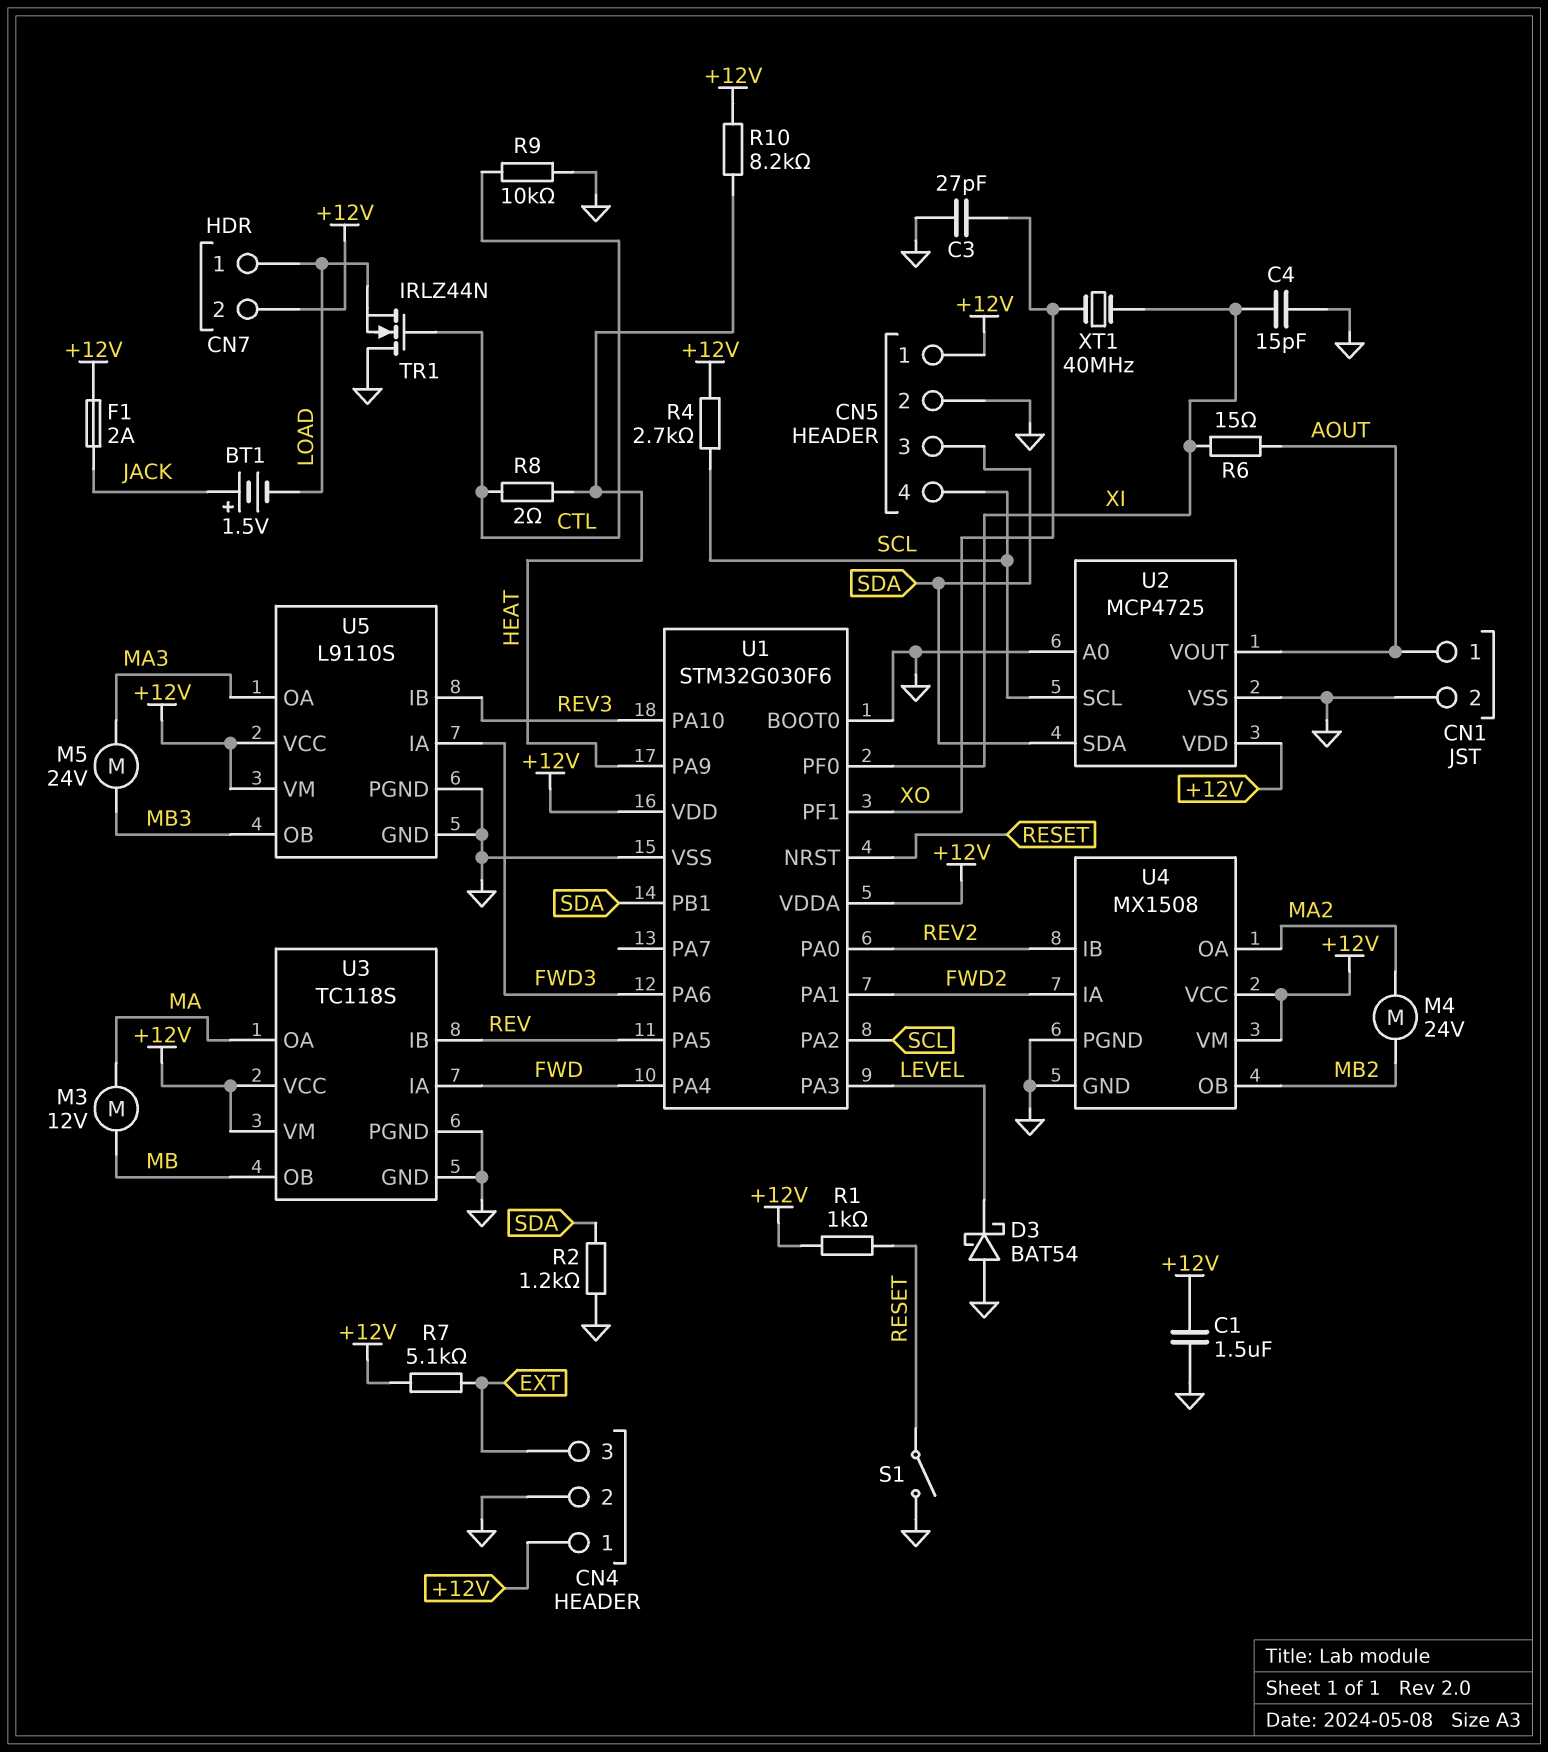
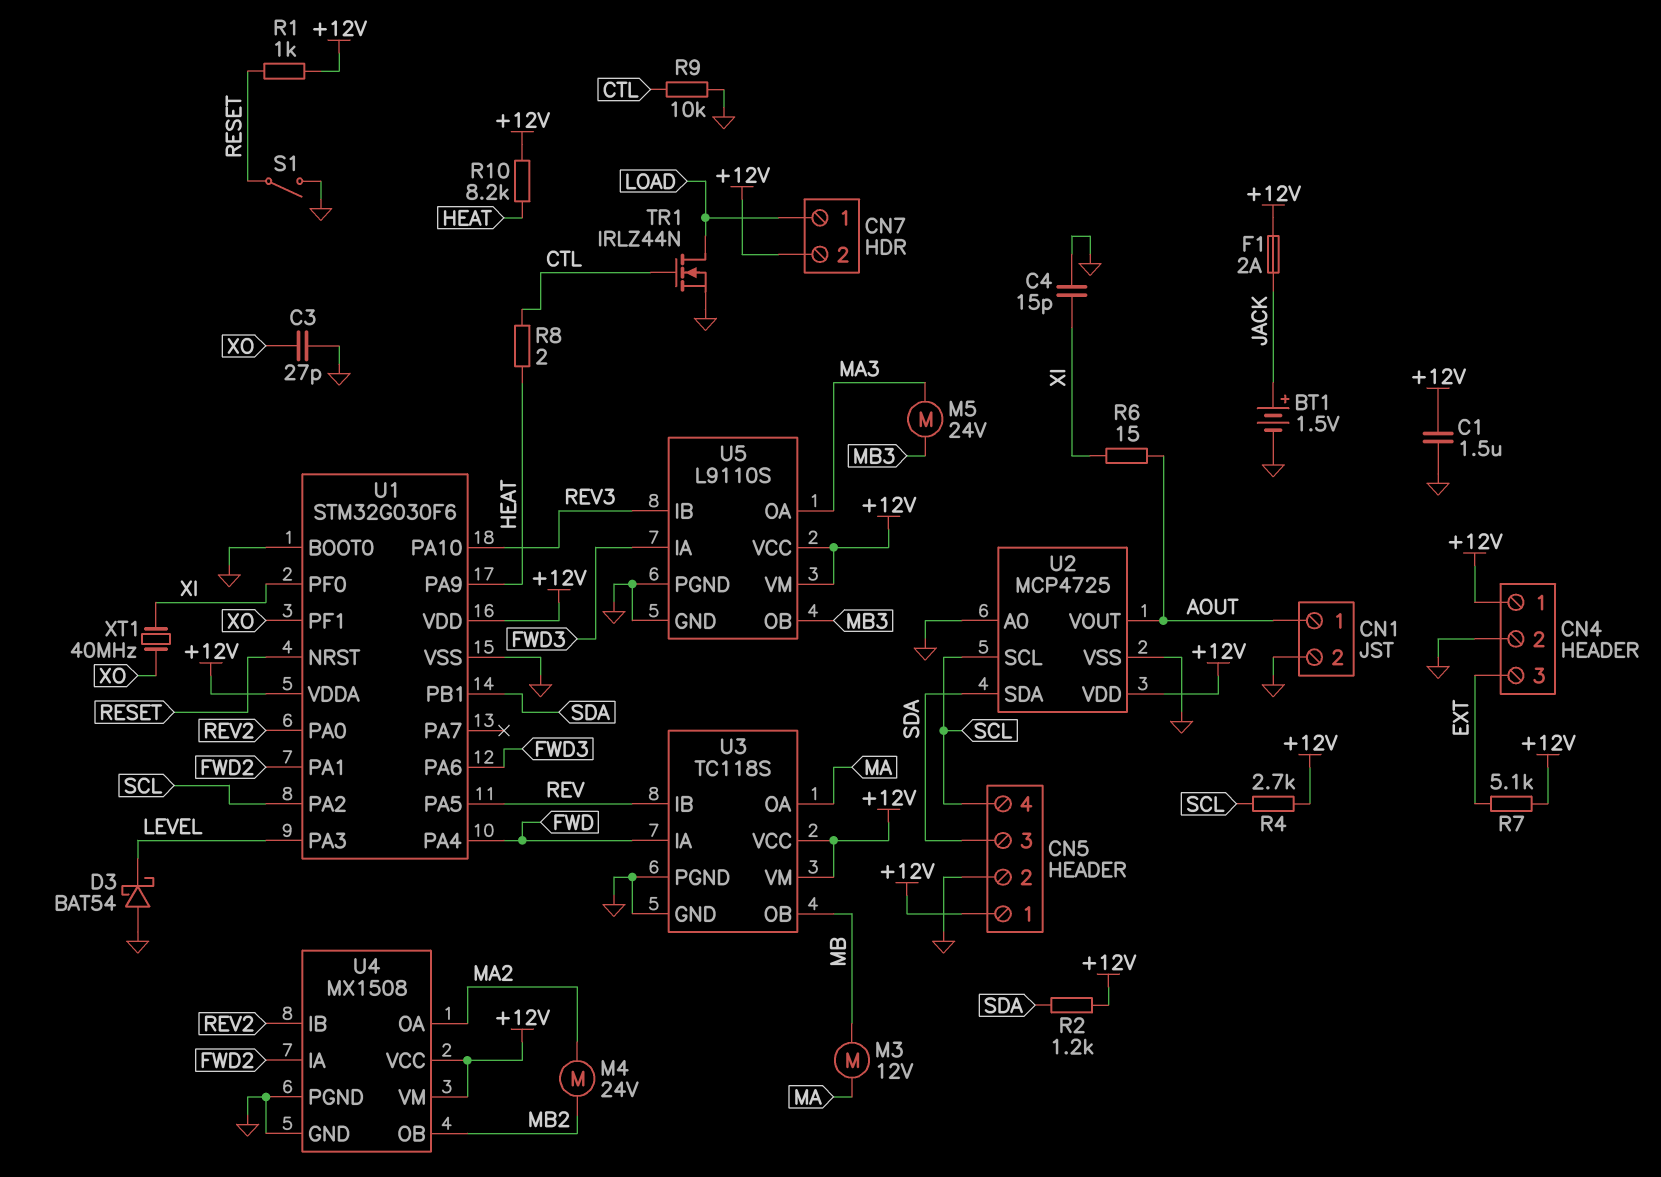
BT1: 1.5V (plus JACK, minus LOAD) -> 1.5V (plus JACK, minus GND)
R2: 1.2k (GND, SDA) -> 1.2k (+12V, SDA)
TR1: NMOS IRLZ44N (G CTL, D GND, S LOAD) -> NMOS IRLZ44N (G CTL, D LOAD, S GND)

